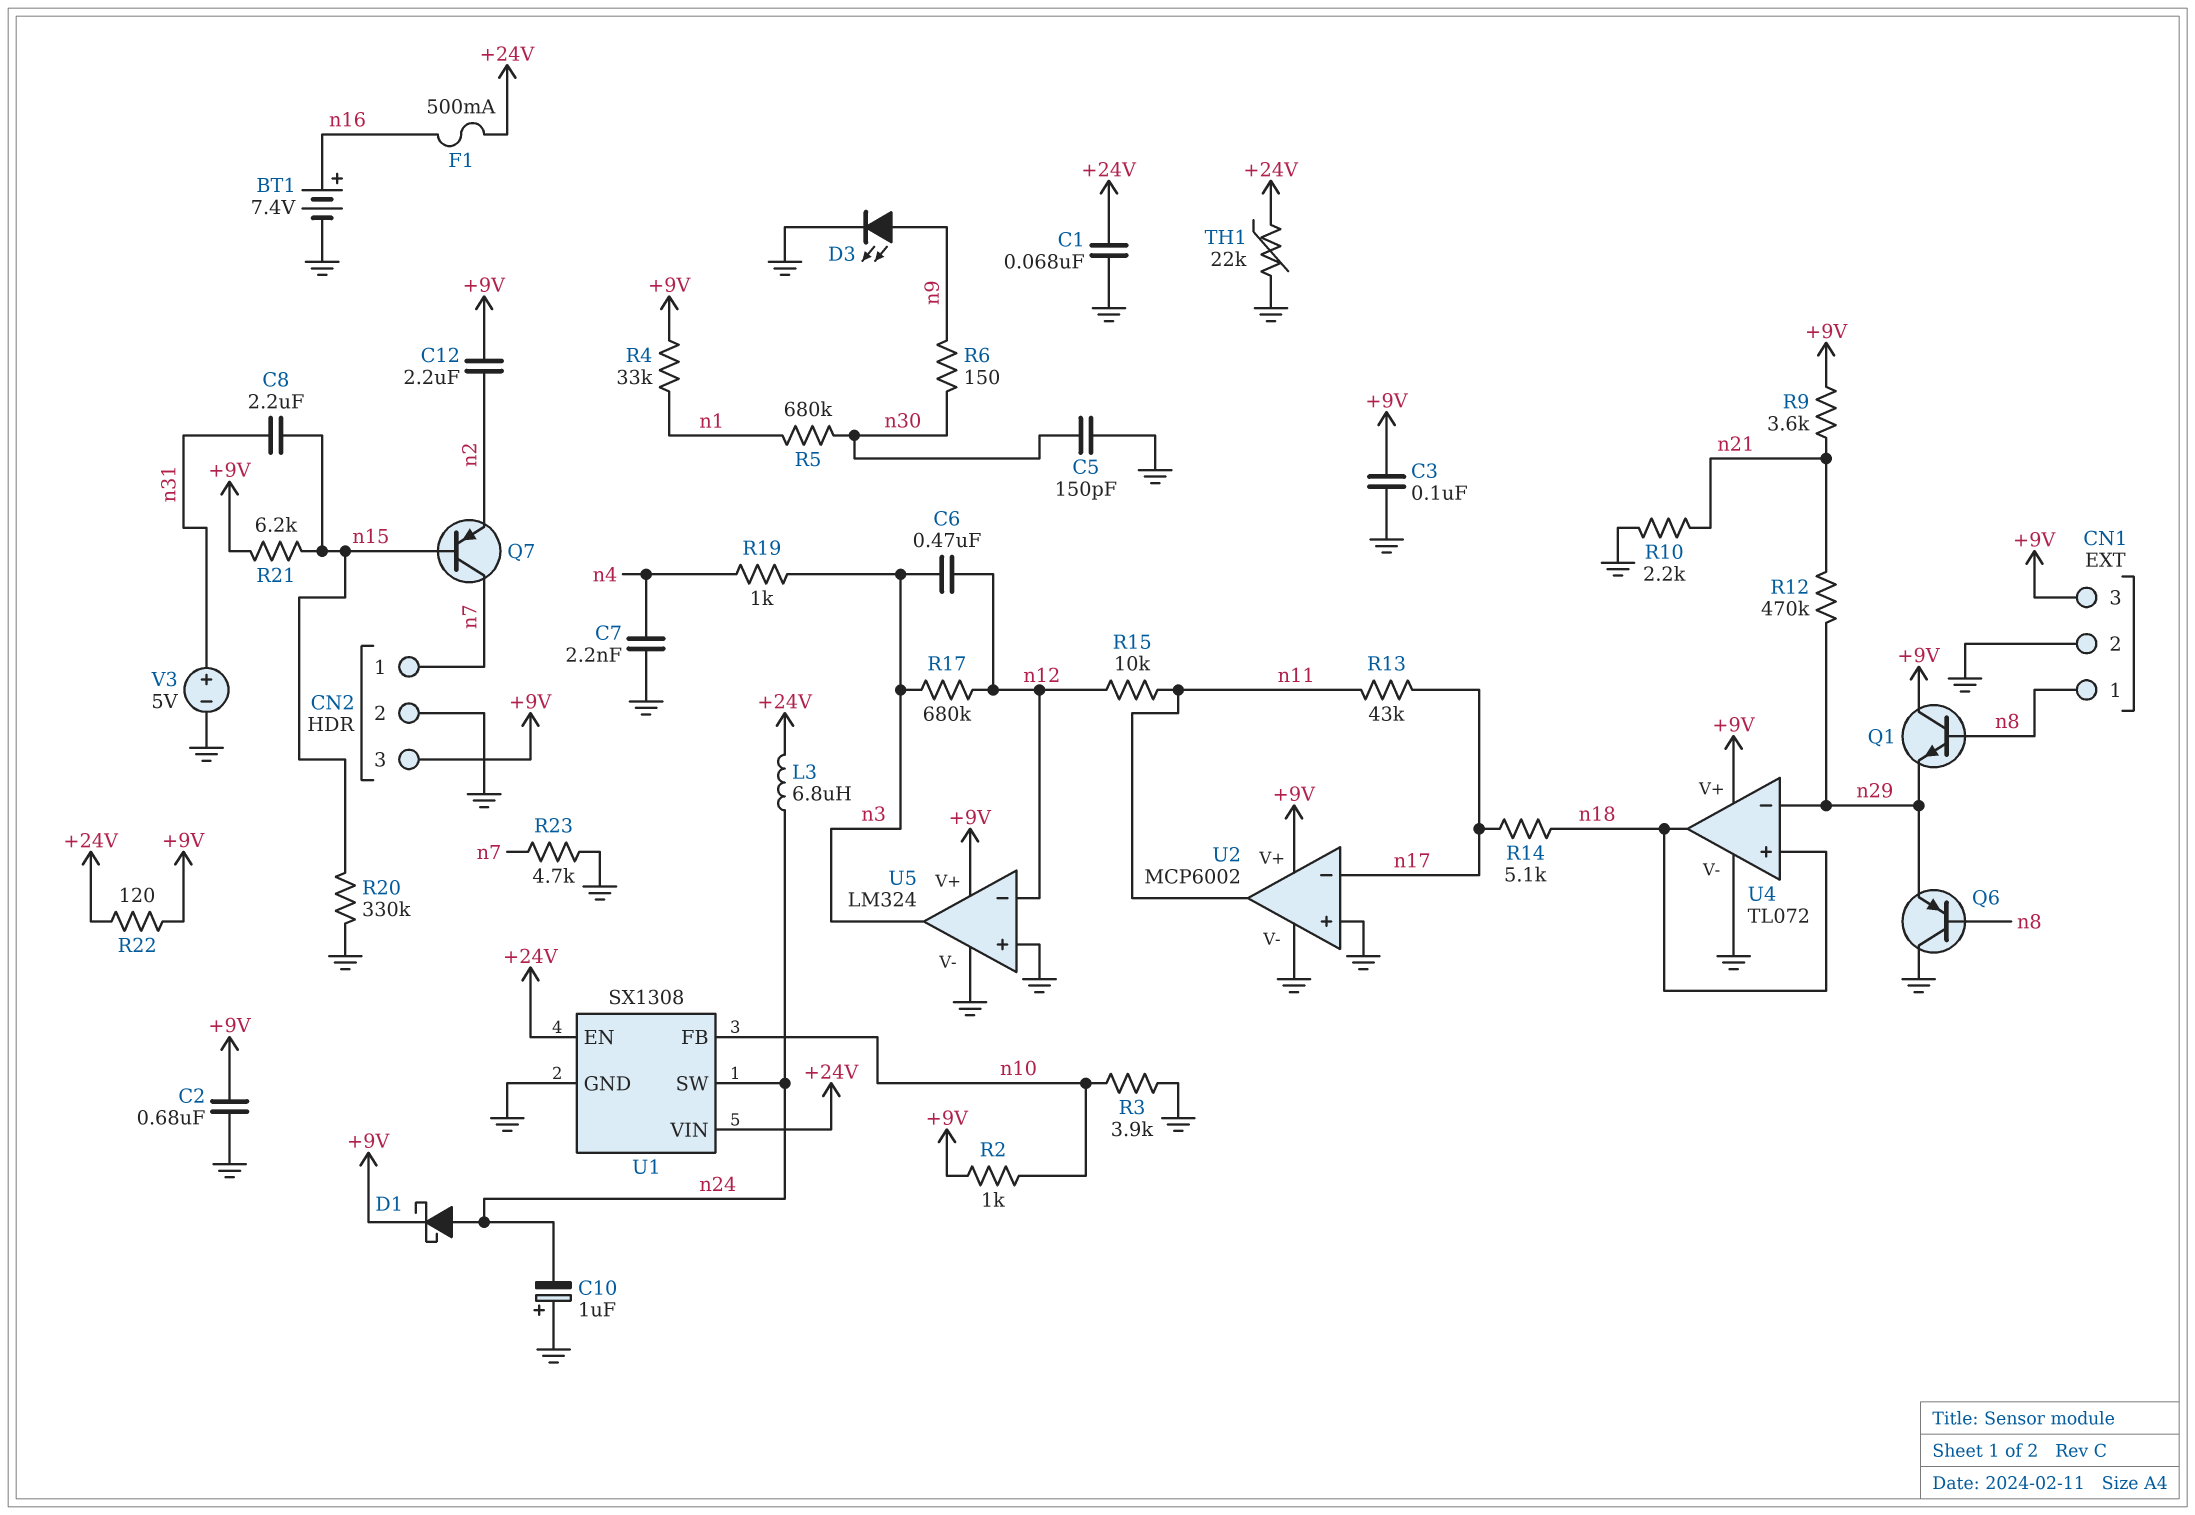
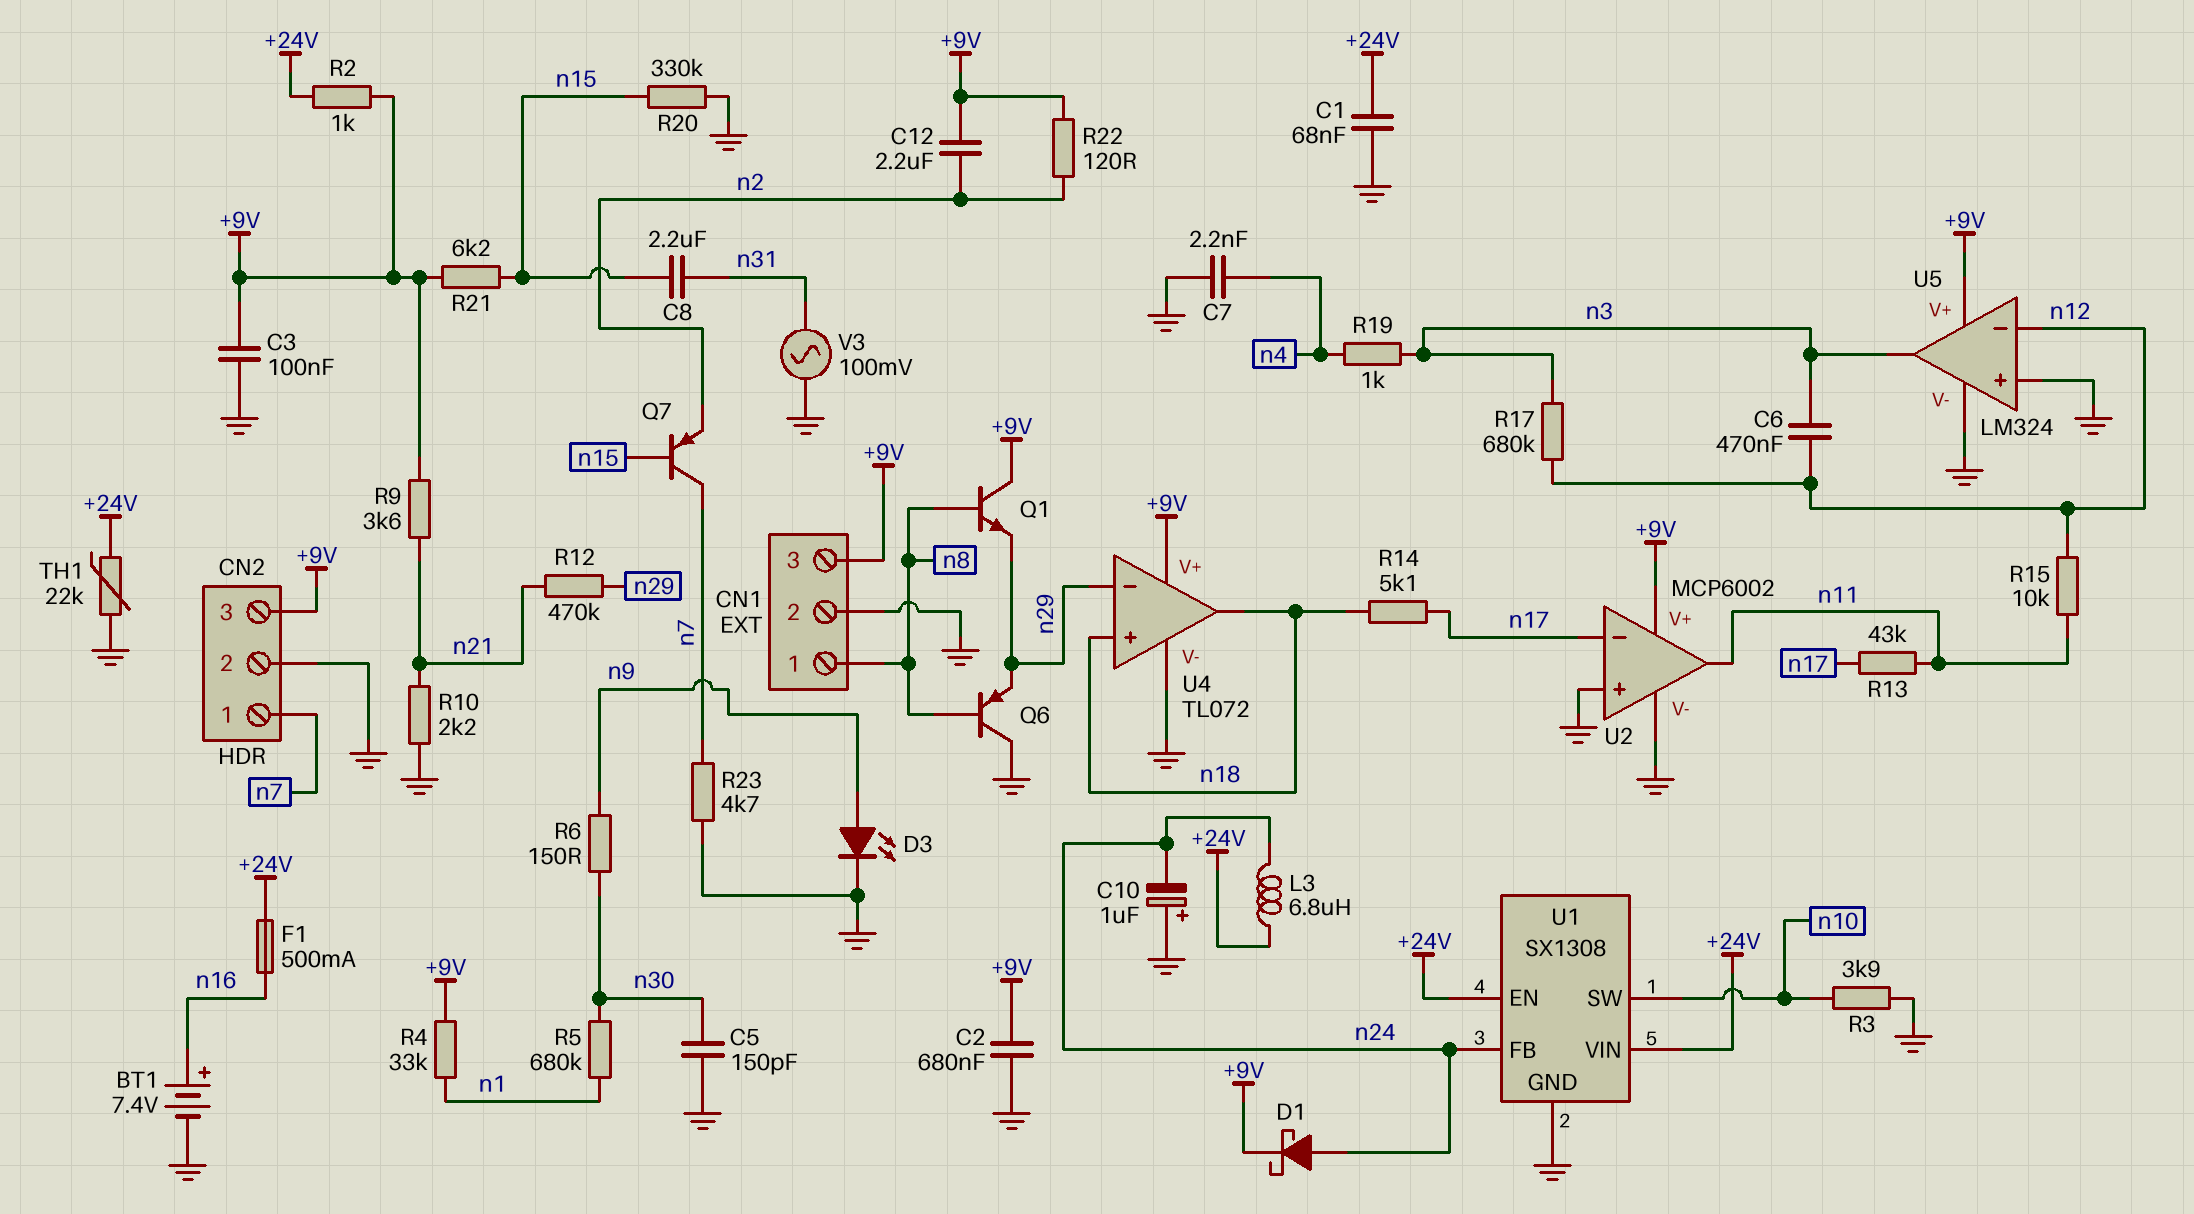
R2: 1k (+9V, n10) -> 1k (+9V, +24V)
R22: 120 (+9V, +24V) -> 120 (+9V, n2)
U1 pin FB: n10 -> n24
U1 pin SW: n24 -> n10
V3: 5V (plus n31, minus GND) -> AC 100mV (GND, n31)

